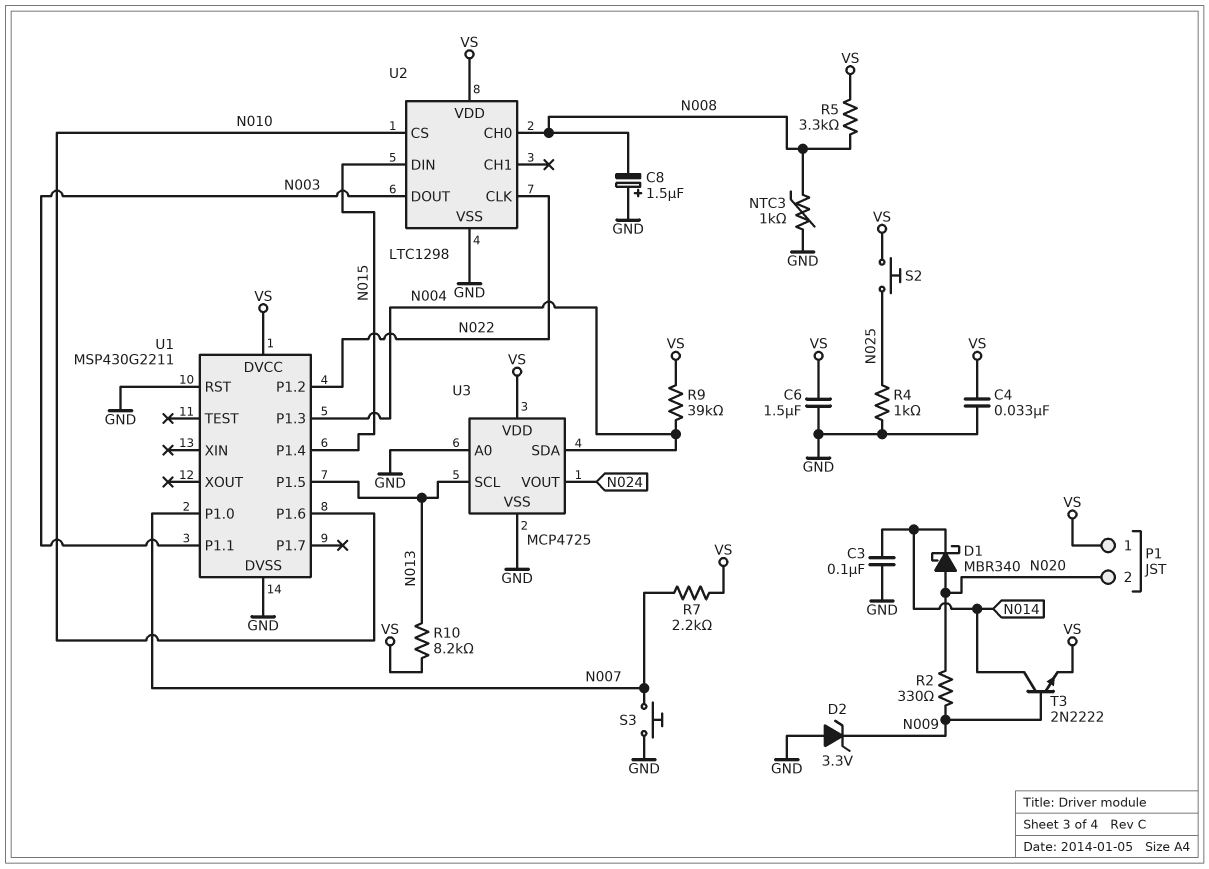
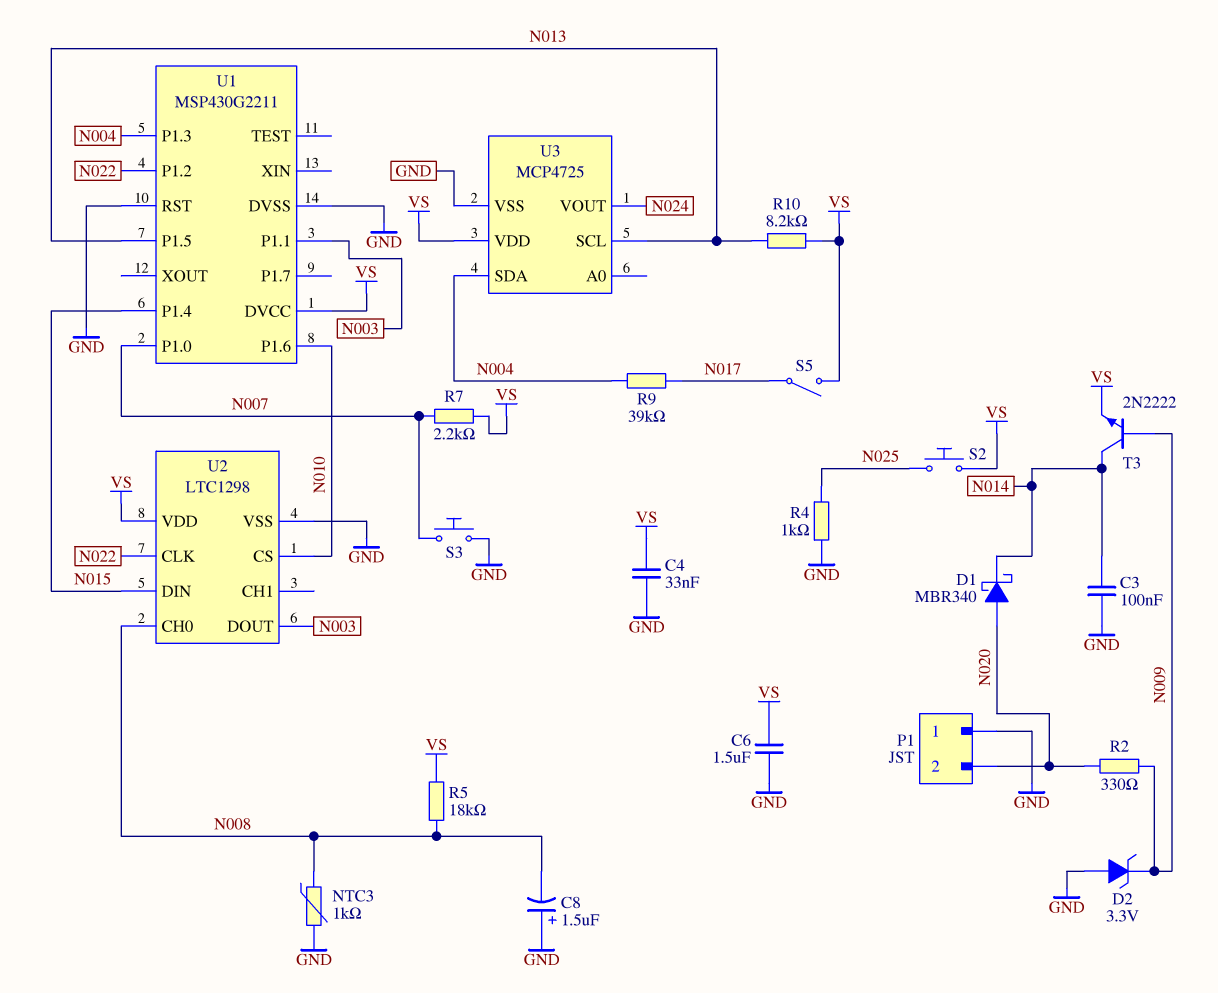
P1 pin 1: VS -> GND
R5: 3.3k (N008, VS) -> 18k (N008, VS)
R9: 39k (N004, VS) -> 39k (N004, N017)
S5: none -> switch (N017, VS)
U3 pin A0: GND -> none

